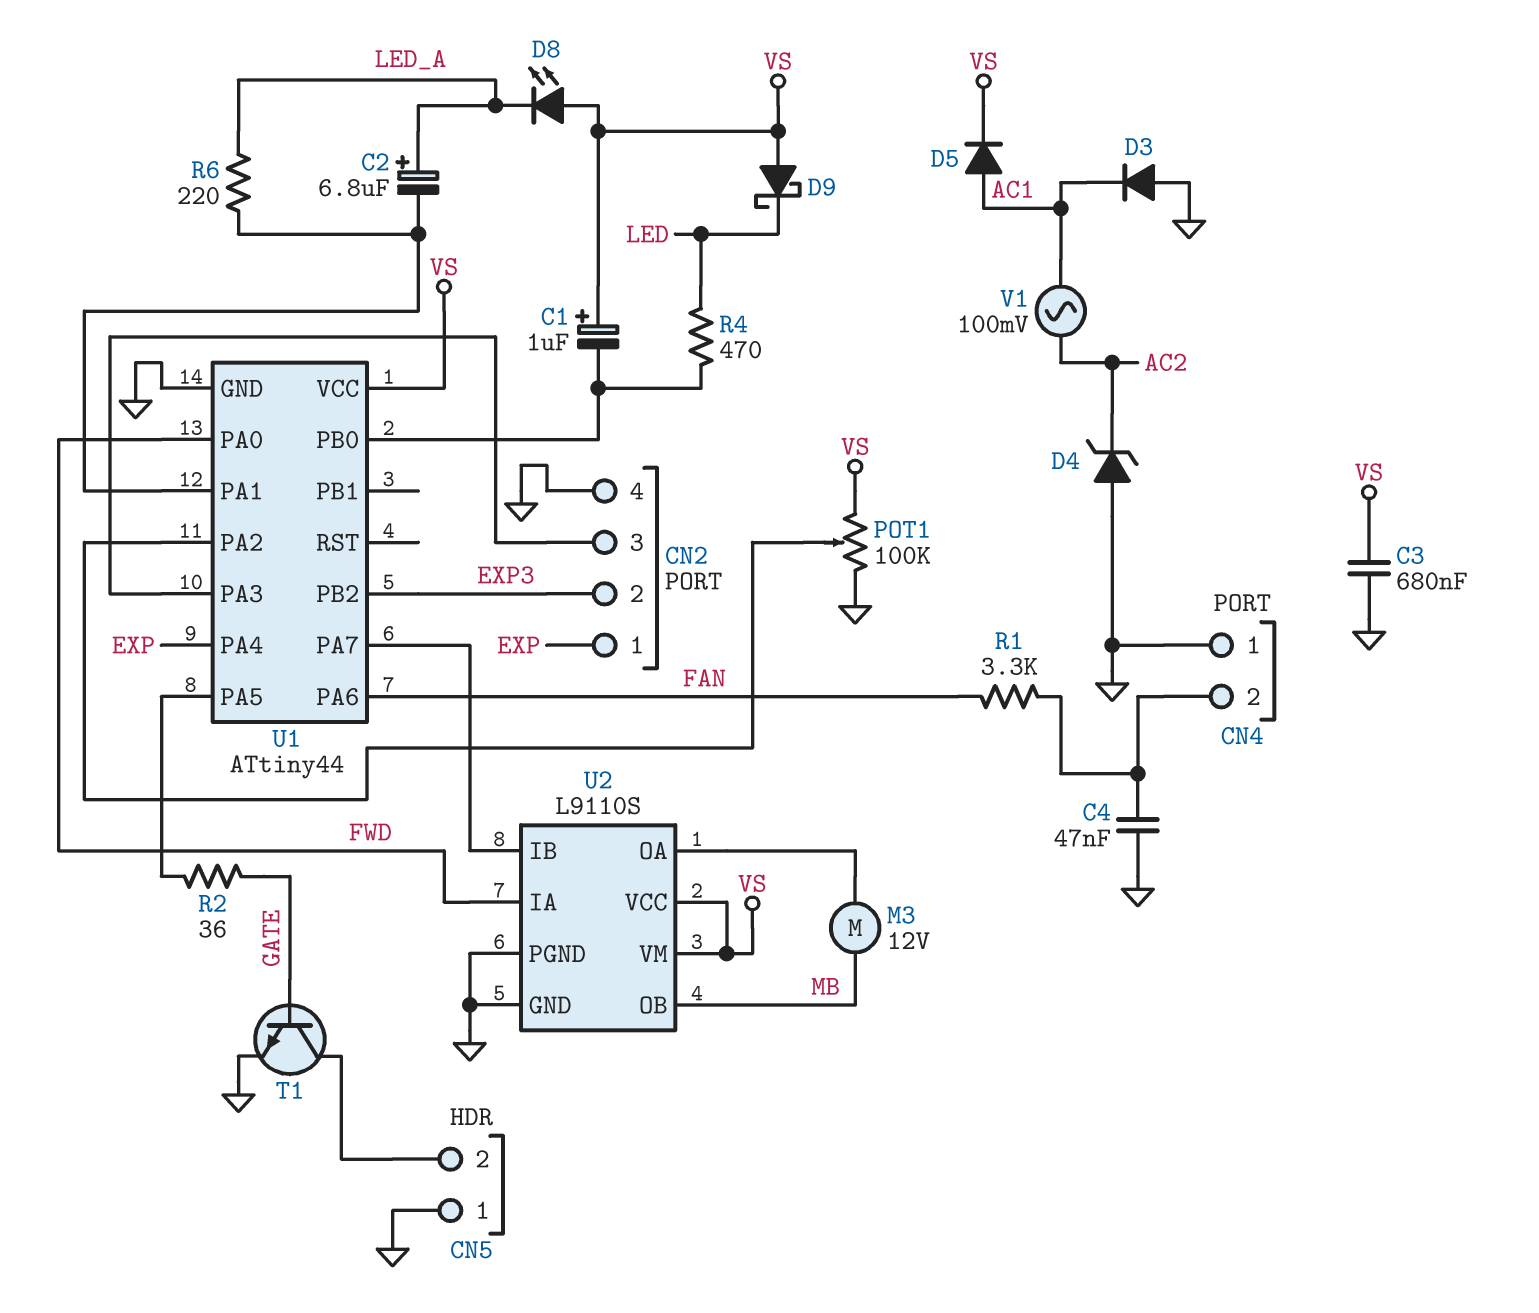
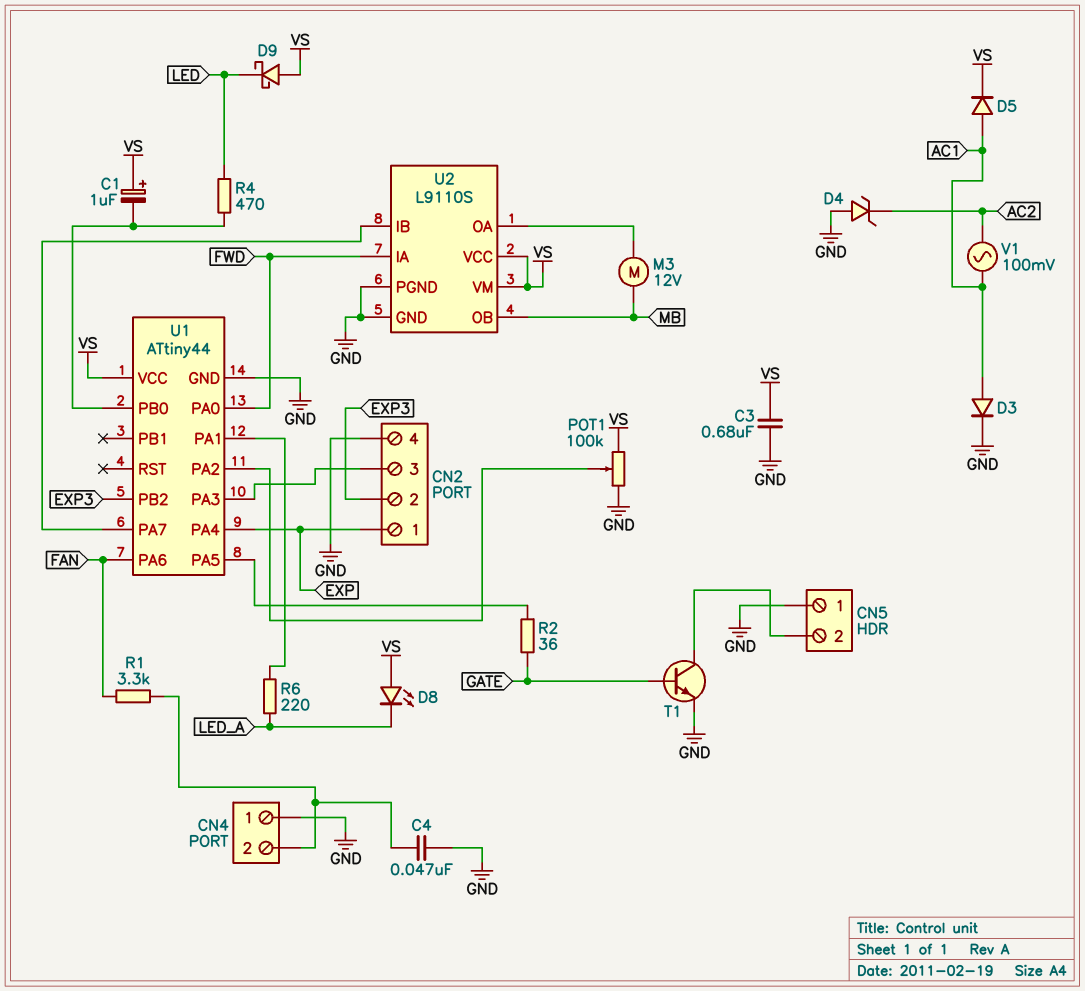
C2: 6.8uF (plus LED_A, minus U1/PA1) -> none
D3: diode (A GND, K AC1) -> diode (A AC1, K GND)

